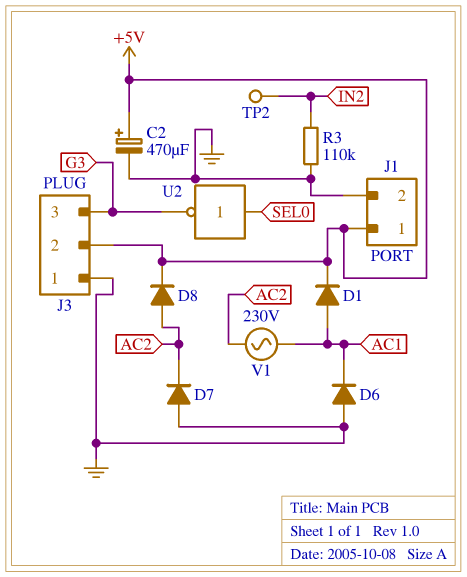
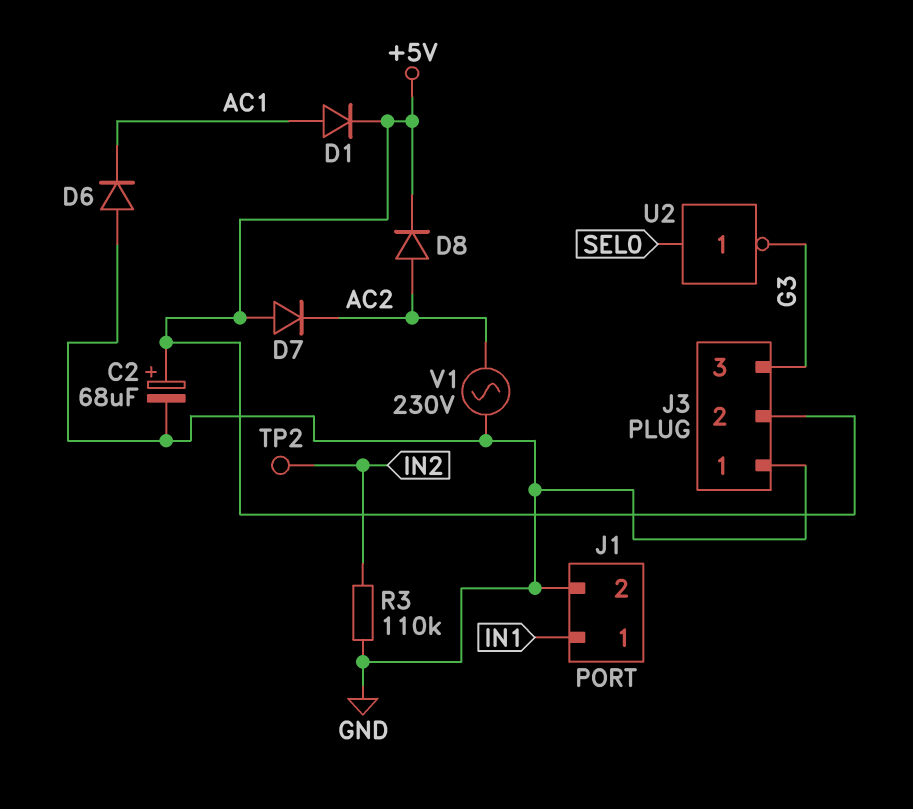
C2: 470uF (plus +5V, minus GND) -> 68uF (plus +5V, minus GND)
D7: diode (A GND, K AC2) -> diode (A +5V, K AC2)
J1 pin 1: +5V -> IN1
V1: AC 230V (AC1, AC2) -> AC 230V (AC2, GND)

